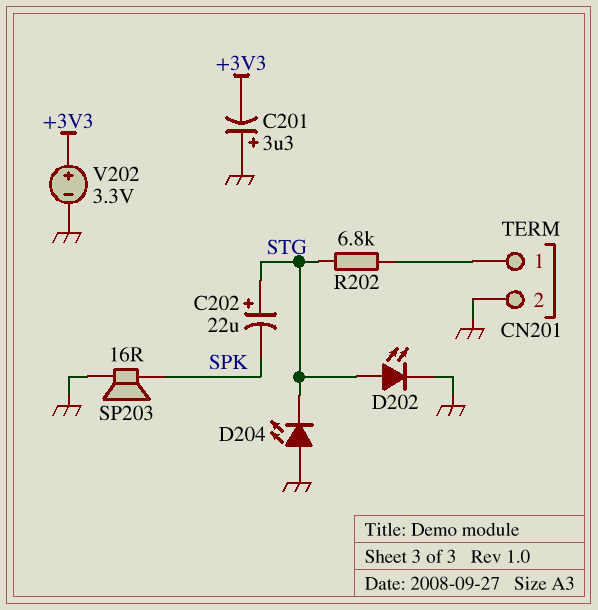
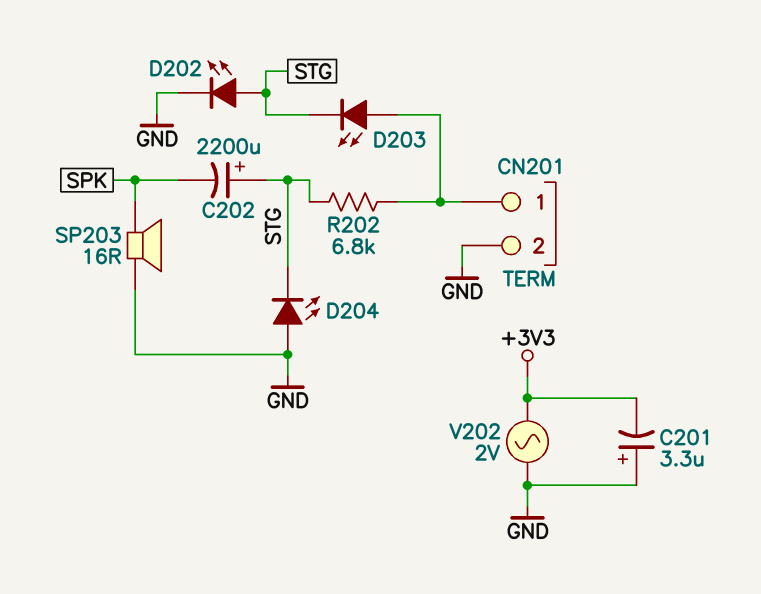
C202: 22uF (plus STG, minus SPK) -> 2200uF (plus STG, minus SPK)
D203: none -> LED (A CN201/1, K STG)
V202: 3.3V (plus +3V3, minus GND) -> AC 2V (+3V3, GND)

